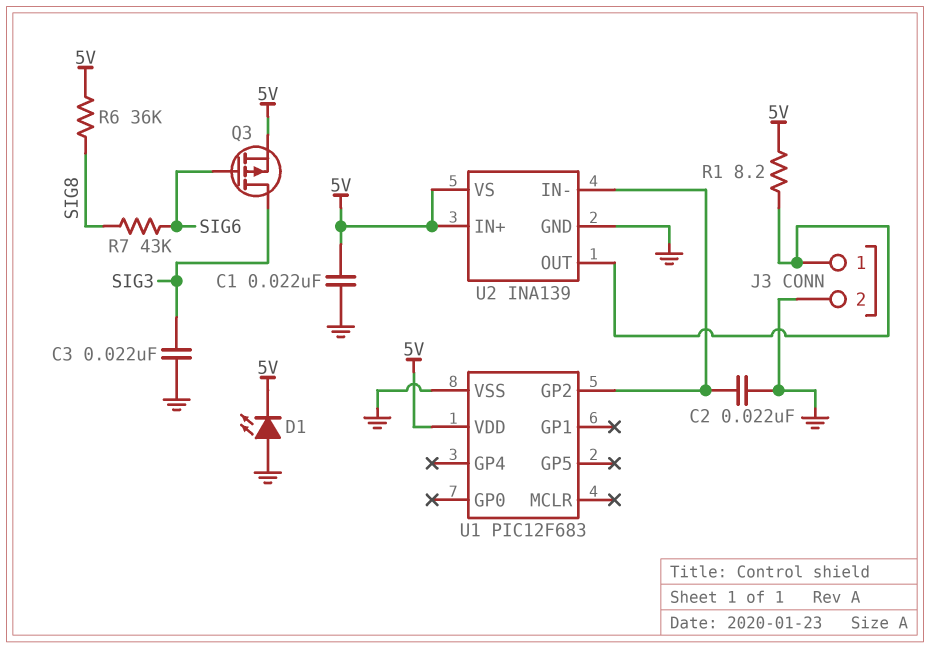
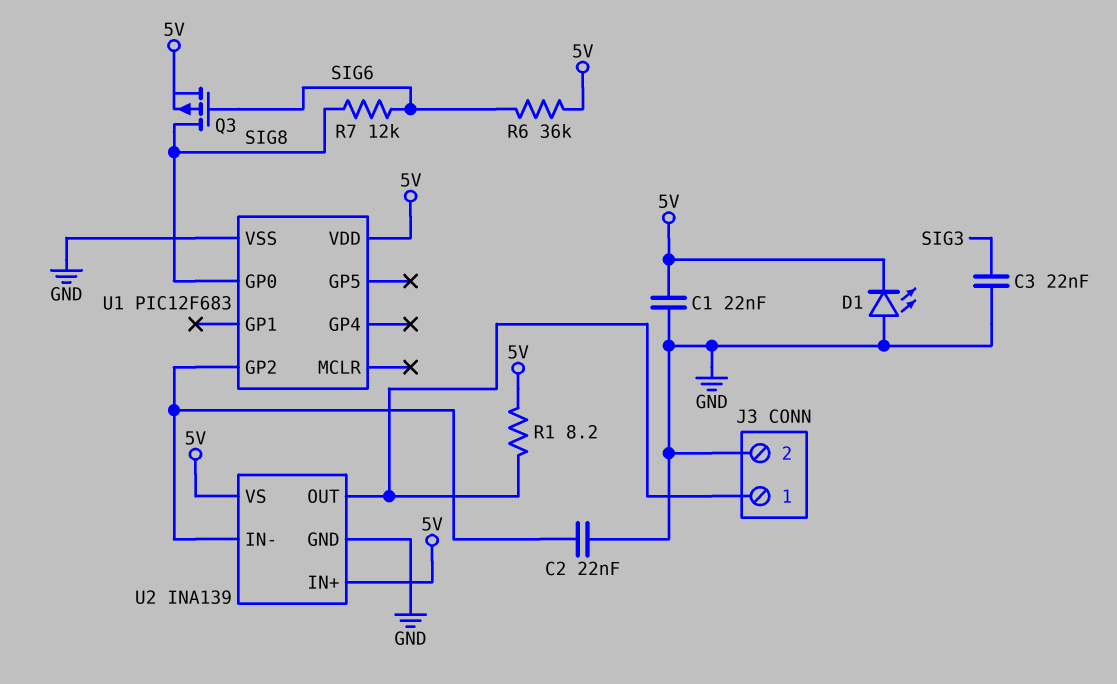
Q3: PMOS (G SIG6, D SIG3, S 5V) -> PMOS (G SIG6, D SIG8, S 5V)
R6: 36k (5V, SIG8) -> 36k (5V, SIG6)
R7: 43k (SIG6, SIG8) -> 12k (SIG6, SIG8)
U1 pin GP0: none -> SIG8

